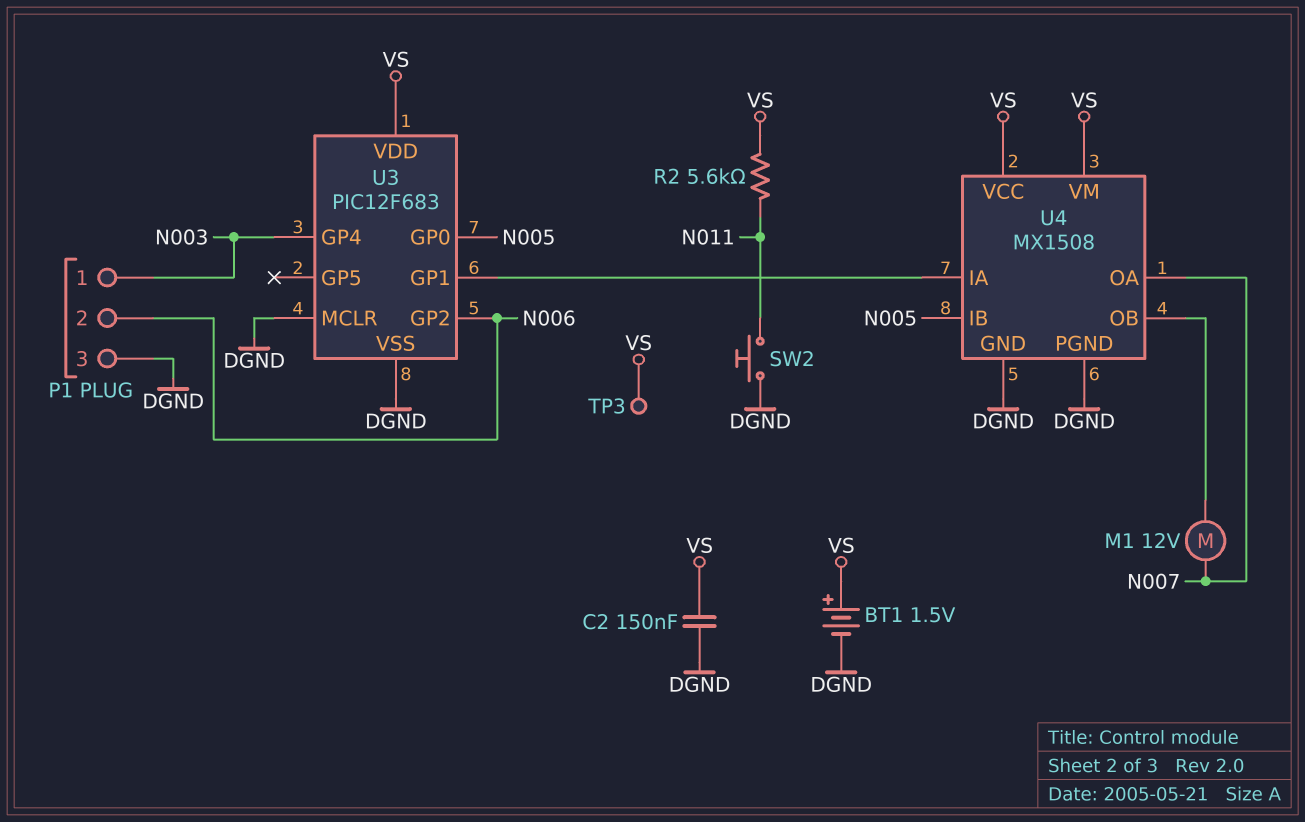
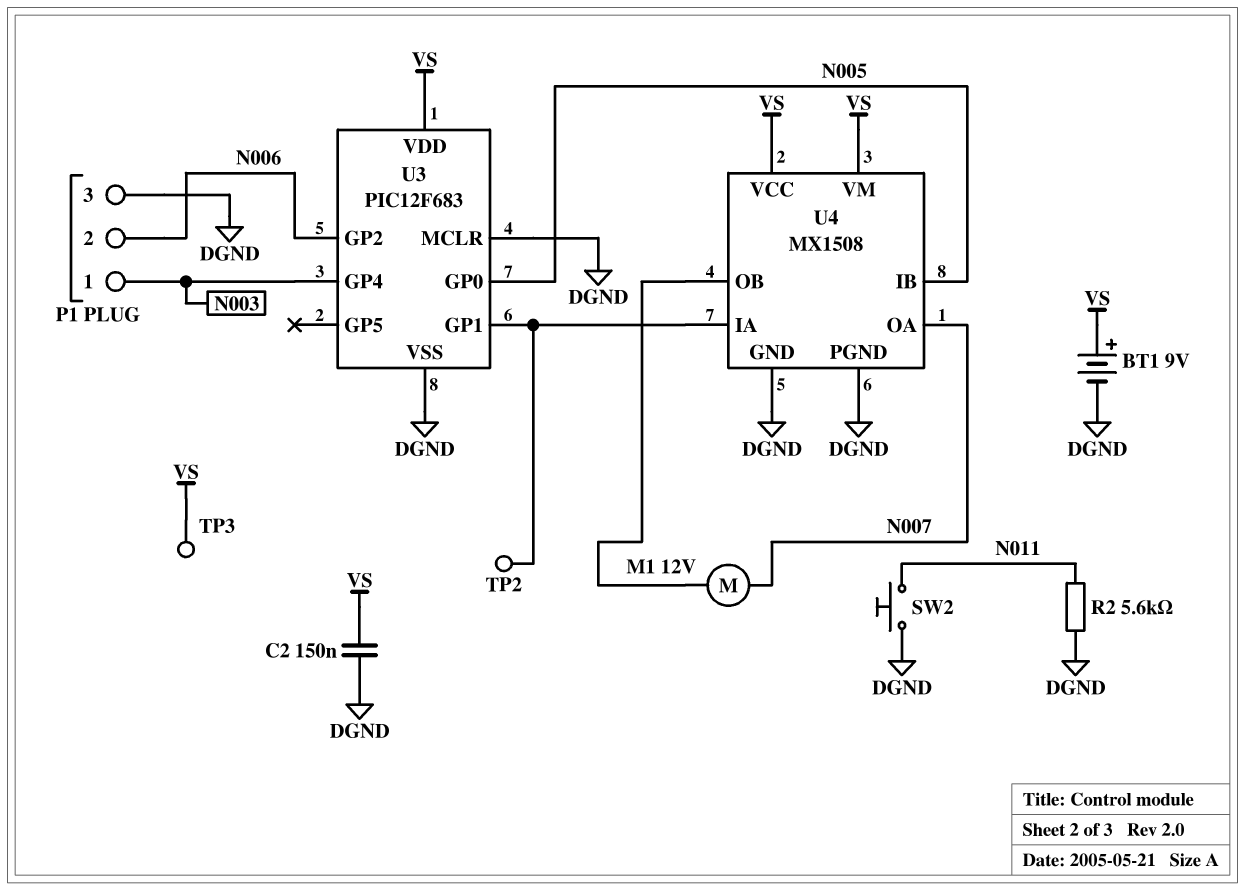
BT1: 1.5V (plus VS, minus DGND) -> 9V (plus VS, minus DGND)
R2: 5.6k (N011, VS) -> 5.6k (DGND, N011)
TP2: none -> test point (U3/GP1)

